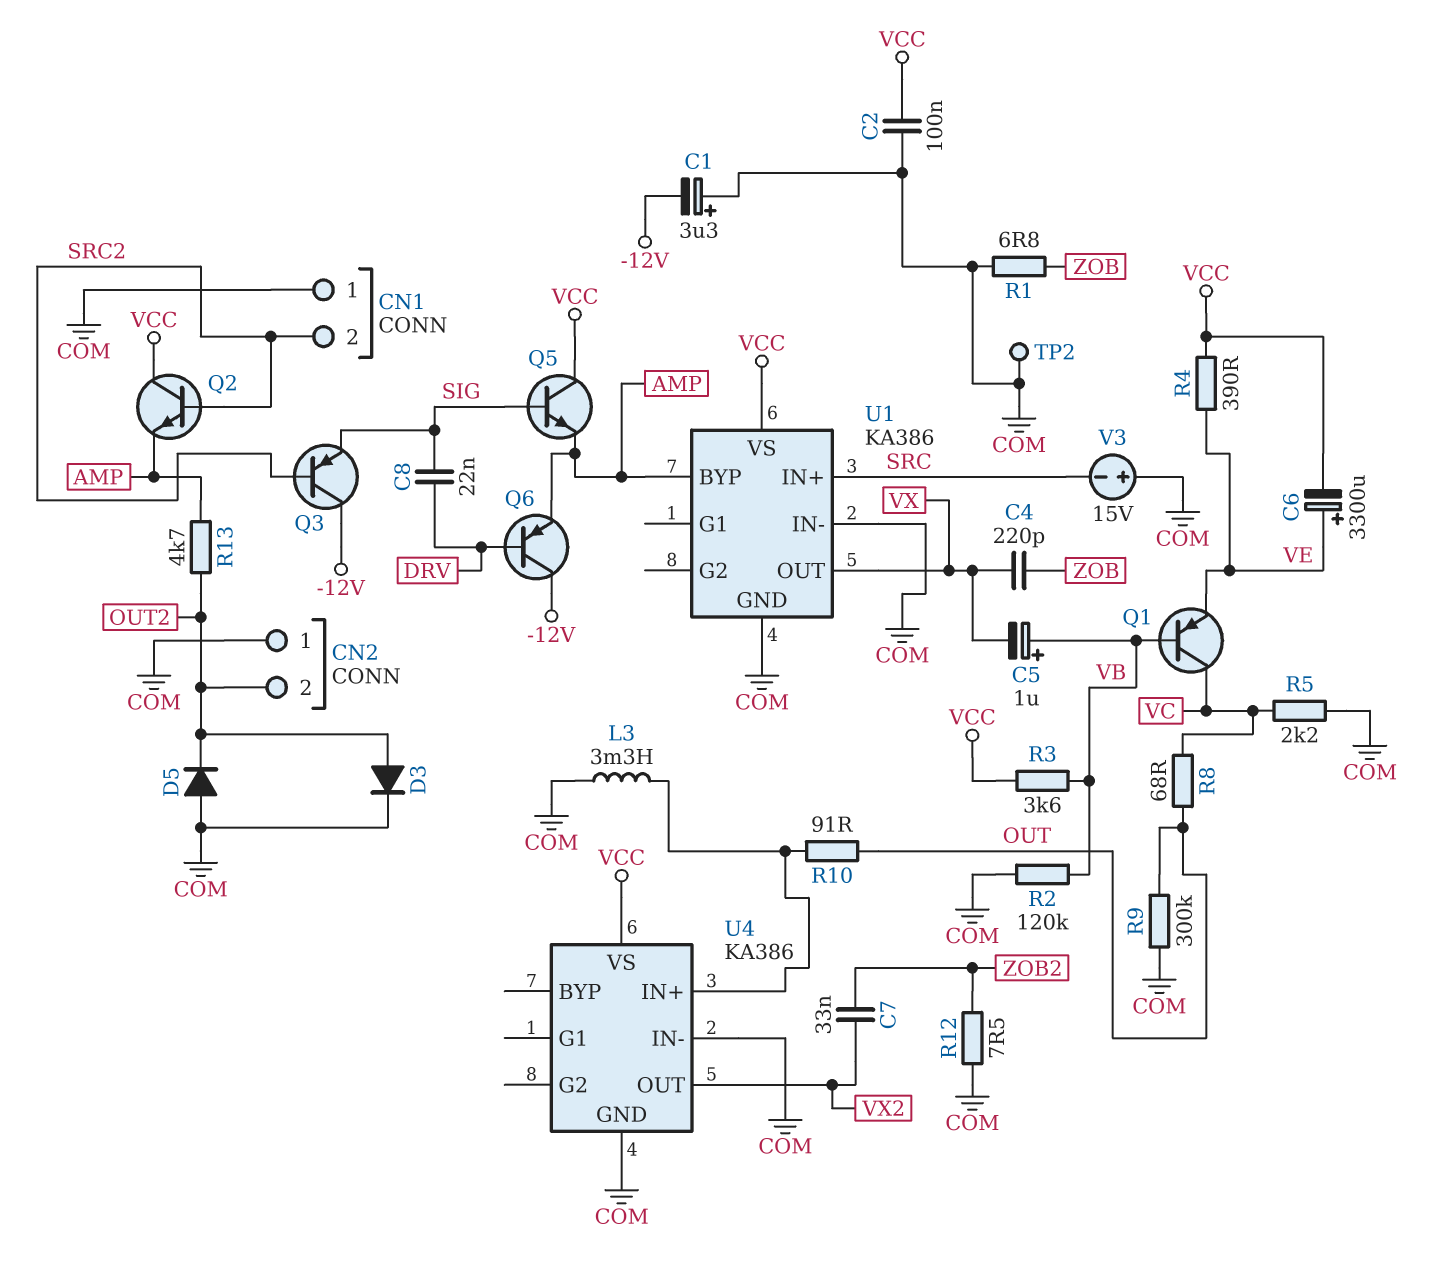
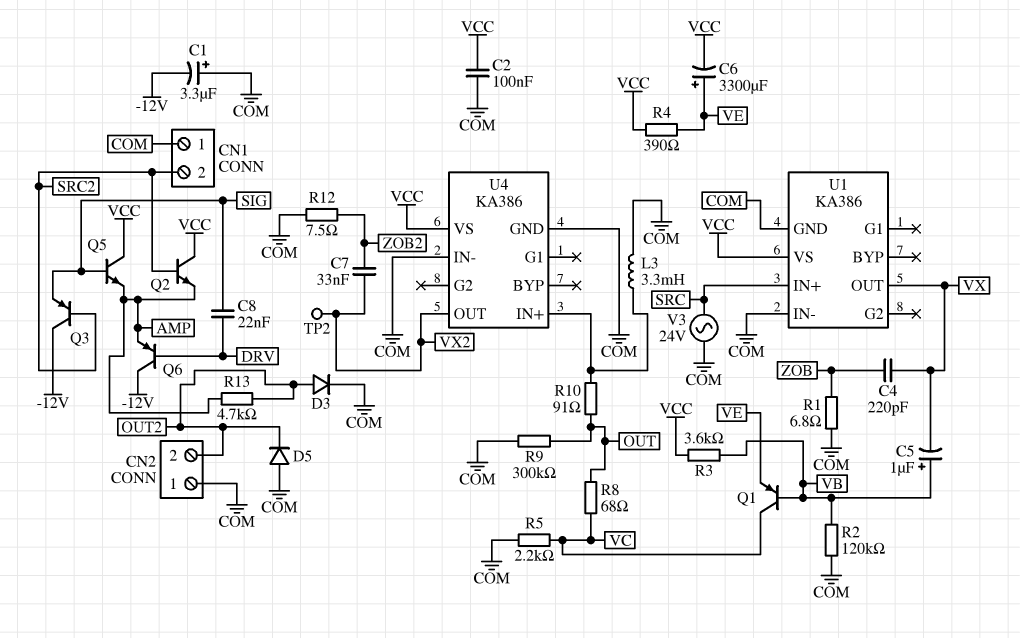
TP2: test point (COM) -> test point (VX2)
U1 pin BYP: AMP -> none
V3: 15V (plus COM, minus SRC) -> AC 24V (COM, SRC)

